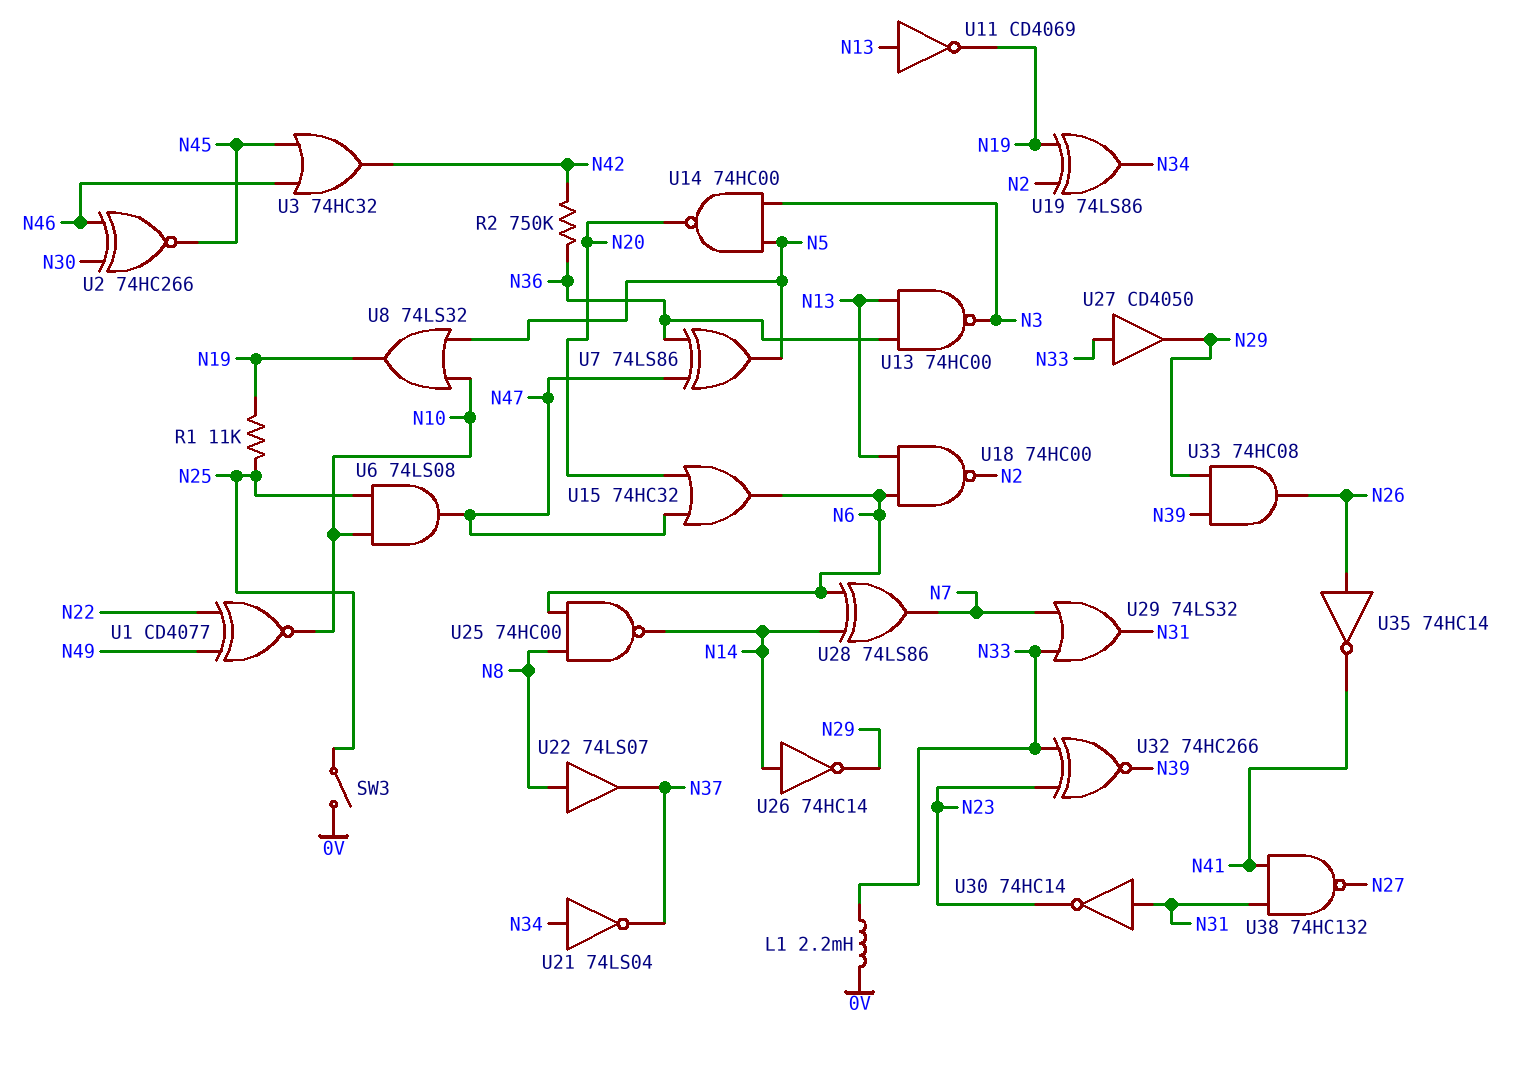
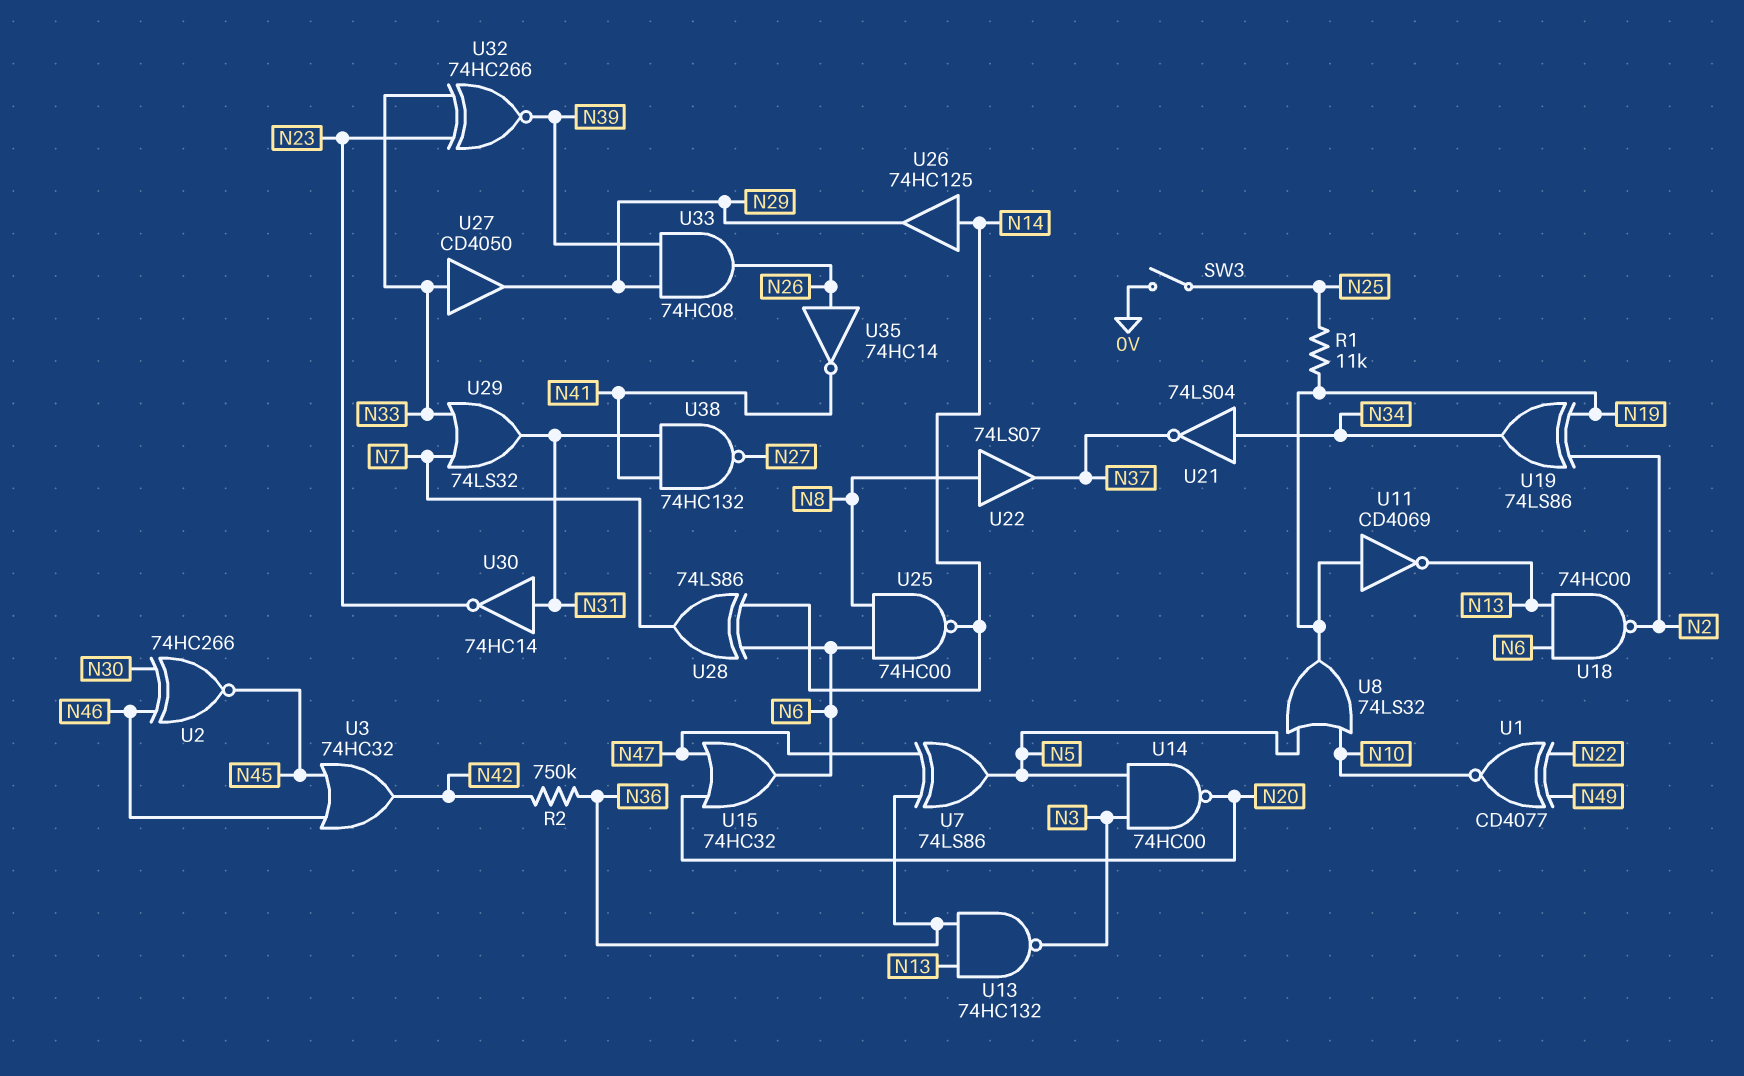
L1: 2.2mH (0V, N33) -> none
U6: AND 74LS08 (in N10, in N25, out N47) -> none
U11: NOT CD4069 (in N13, out N19) -> NOT CD4069 (in N19, out N13)
U13: NAND 74HC00 (in N13, in N36, out N3) -> NAND 74HC132 (in N13, in N36, out N3)
U26: NOT 74HC14 (in N14, out N29) -> buffer 74HC125 (in N14, out N29)

